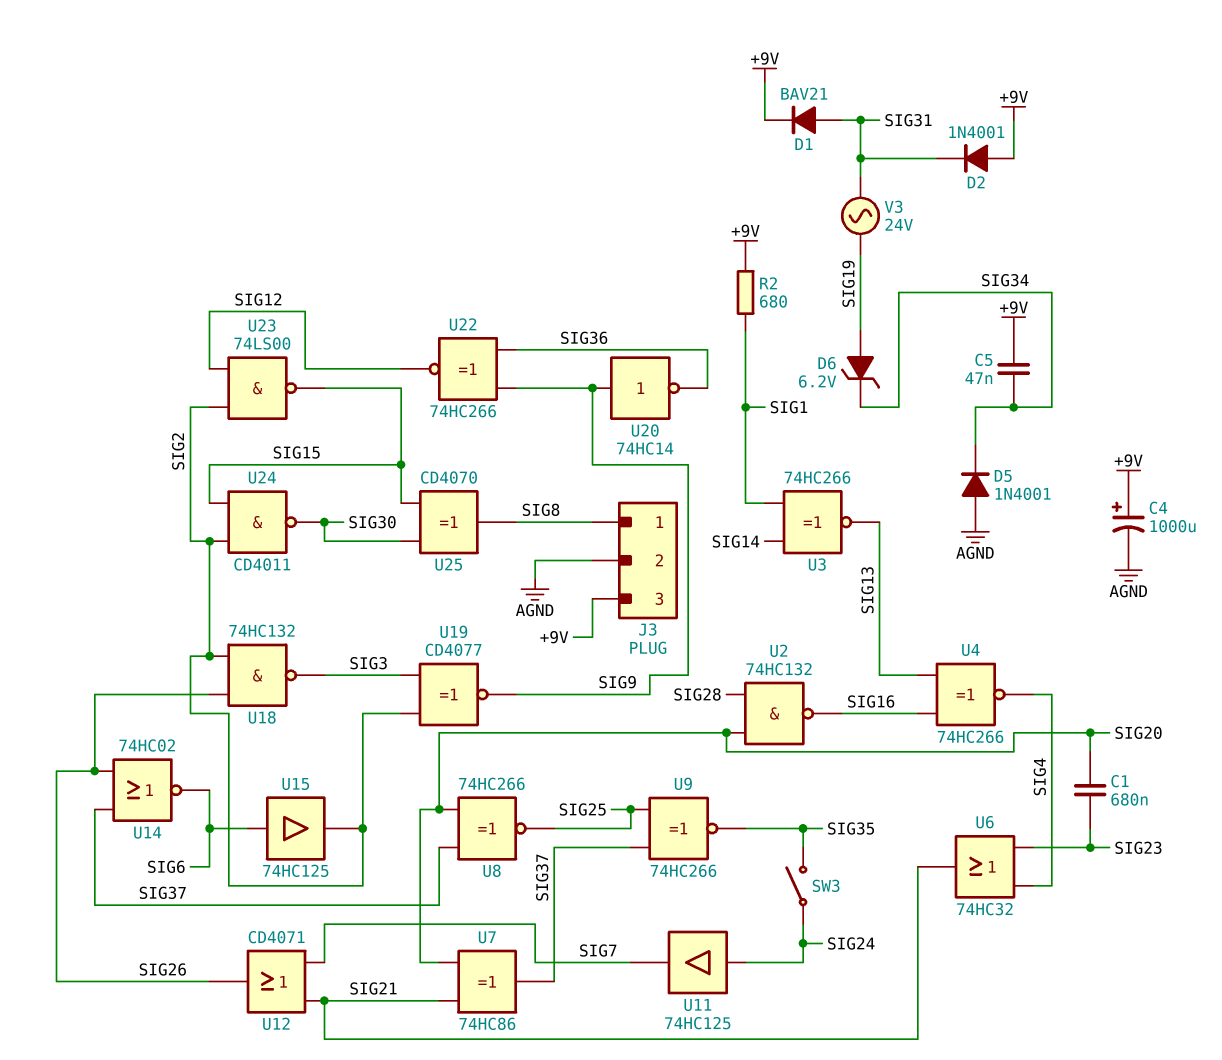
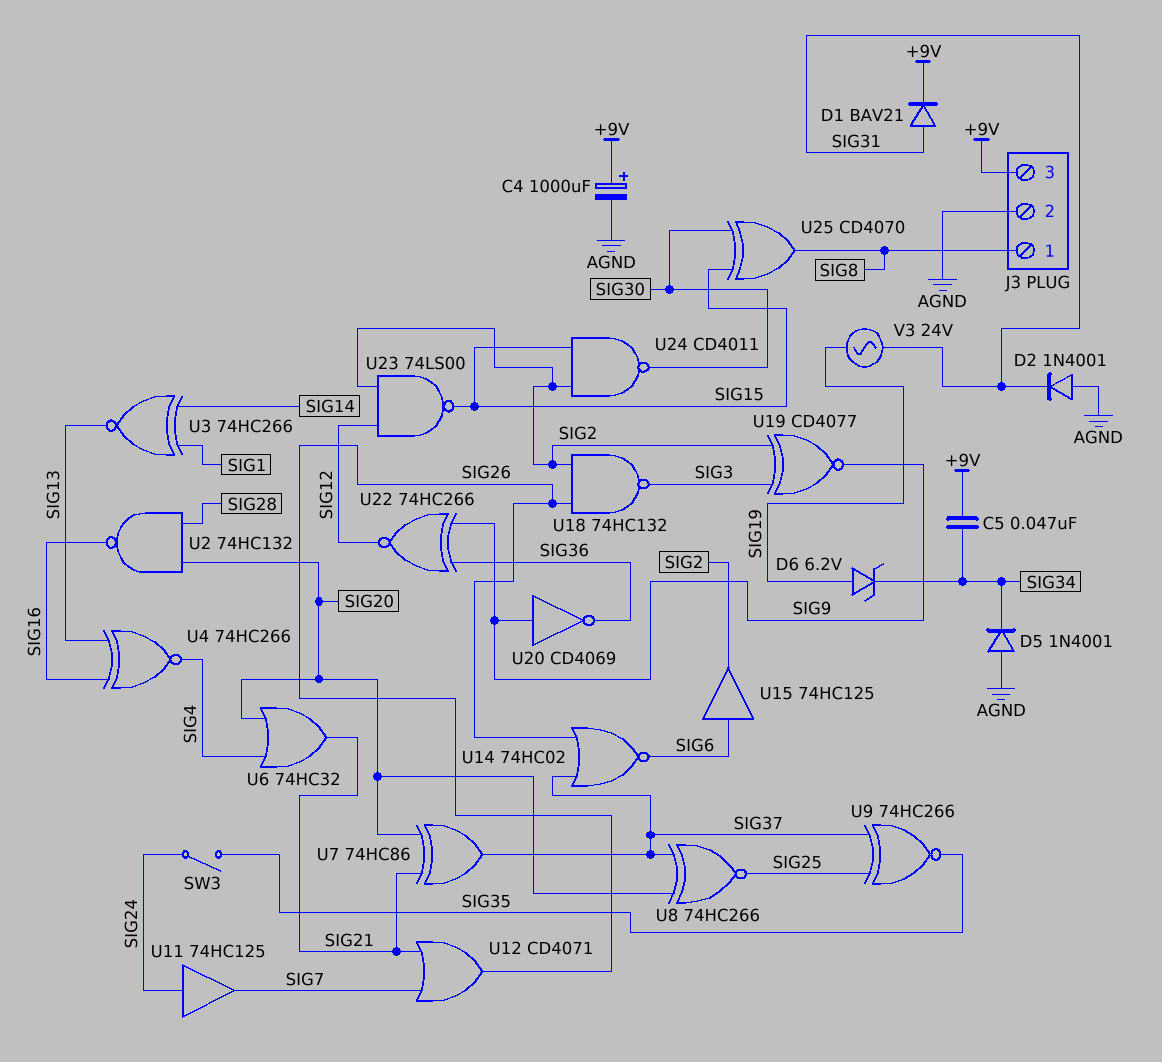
C1: 680nF (SIG20, SIG23) -> none
D2: diode 1N4001 (A +9V, K SIG31) -> diode 1N4001 (A AGND, K SIG31)
R2: 680 (+9V, SIG1) -> none
U6: OR 74HC32 (in SIG4, in SIG23, out SIG21) -> OR 74HC32 (in SIG4, in SIG20, out SIG21)
U20: NOT 74HC14 (in SIG9, out SIG36) -> NOT CD4069 (in SIG9, out SIG36)

